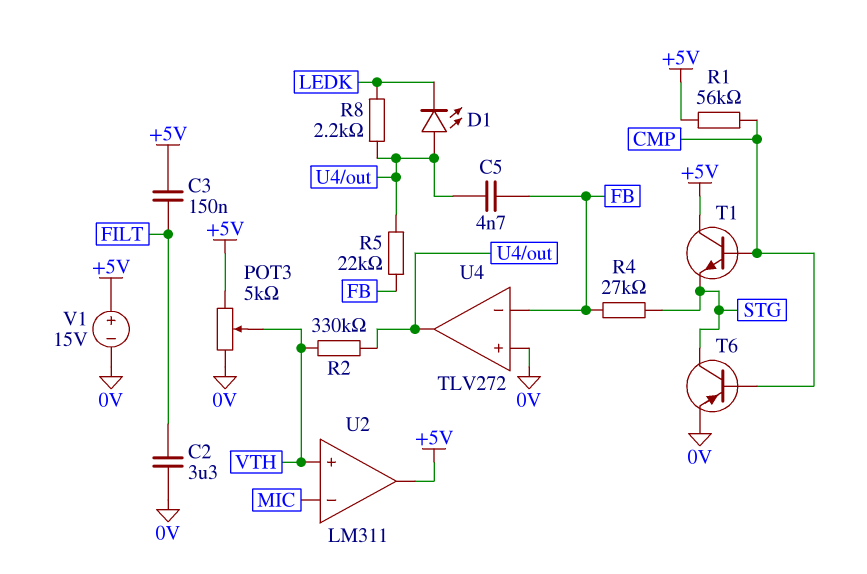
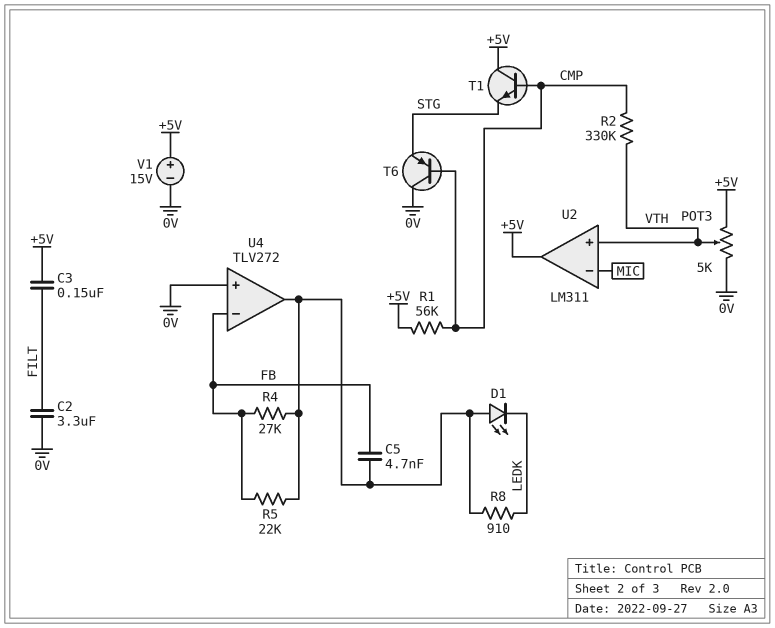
R2: 330k (U4/out, VTH) -> 330k (CMP, VTH)
R4: 27k (FB, STG) -> 27k (FB, U4/out)
R8: 2.2k (LEDK, U4/out) -> 910 (LEDK, U4/out)
T6: PNP (B CMP, C STG, E 0V) -> PNP (B CMP, C 0V, E STG)

